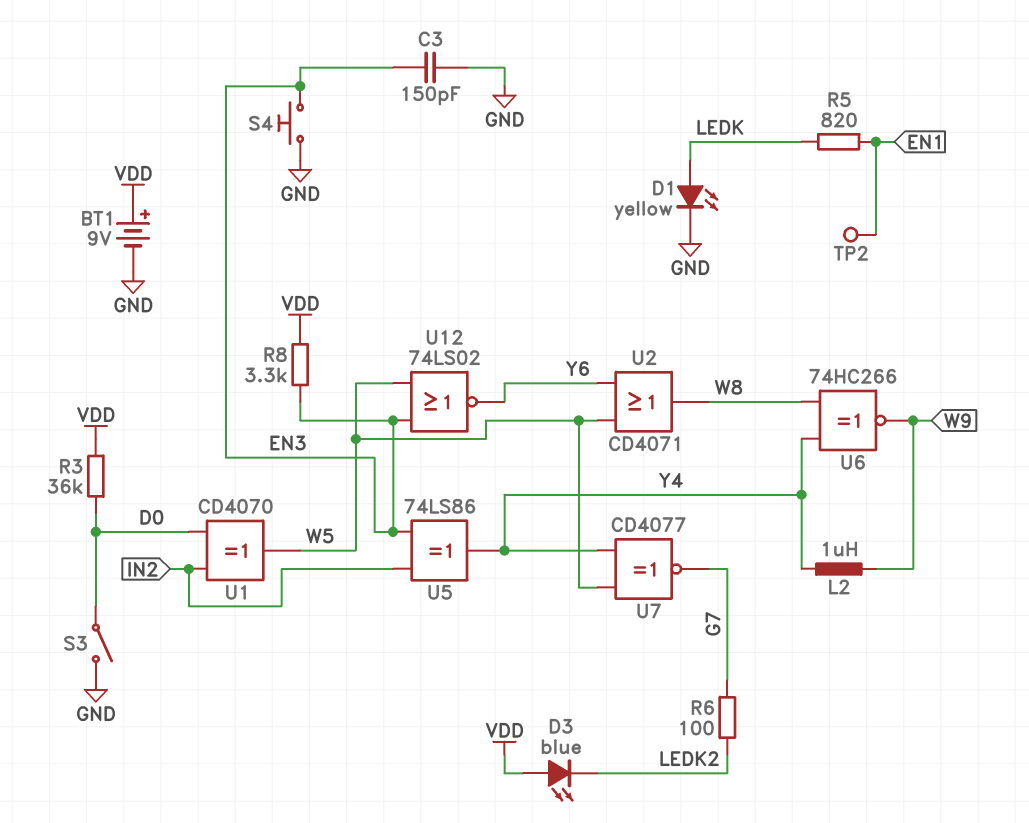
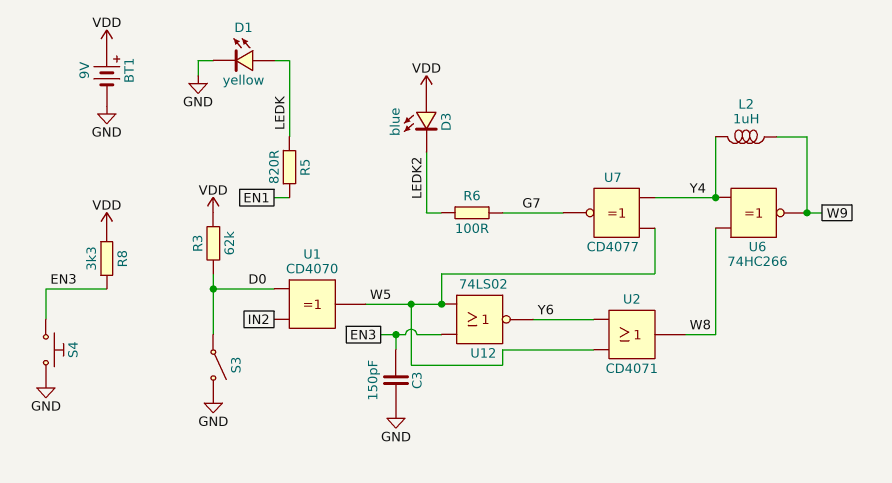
R3: 36k (D0, VDD) -> 62k (D0, VDD)
TP2: test point (EN1) -> none
U5: XOR 74LS86 (in EN3, in IN2, out Y4) -> none

